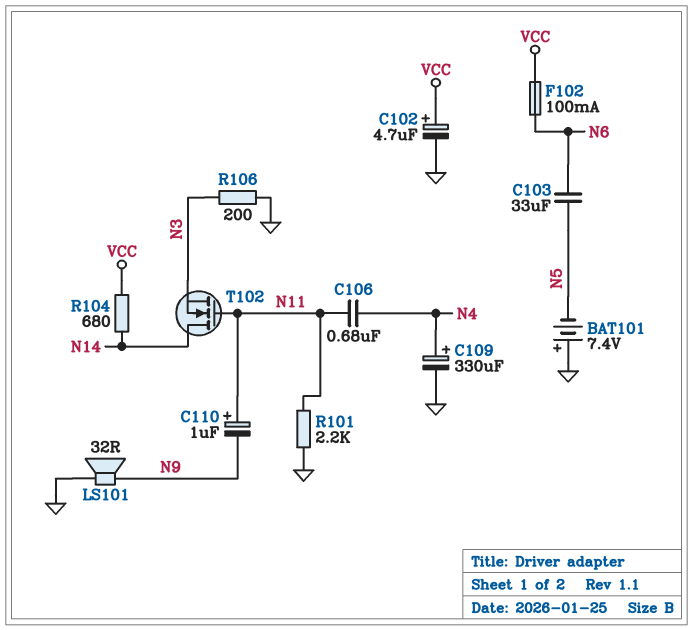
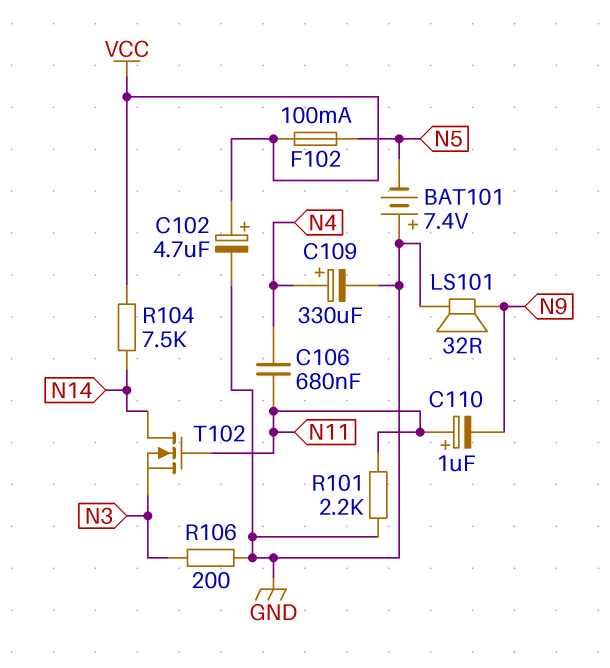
C103: 33uF (N5, N6) -> none
F102: 100mA (N6, VCC) -> 100mA (N5, VCC)
R104: 680 (N14, VCC) -> 7.5k (N14, VCC)

